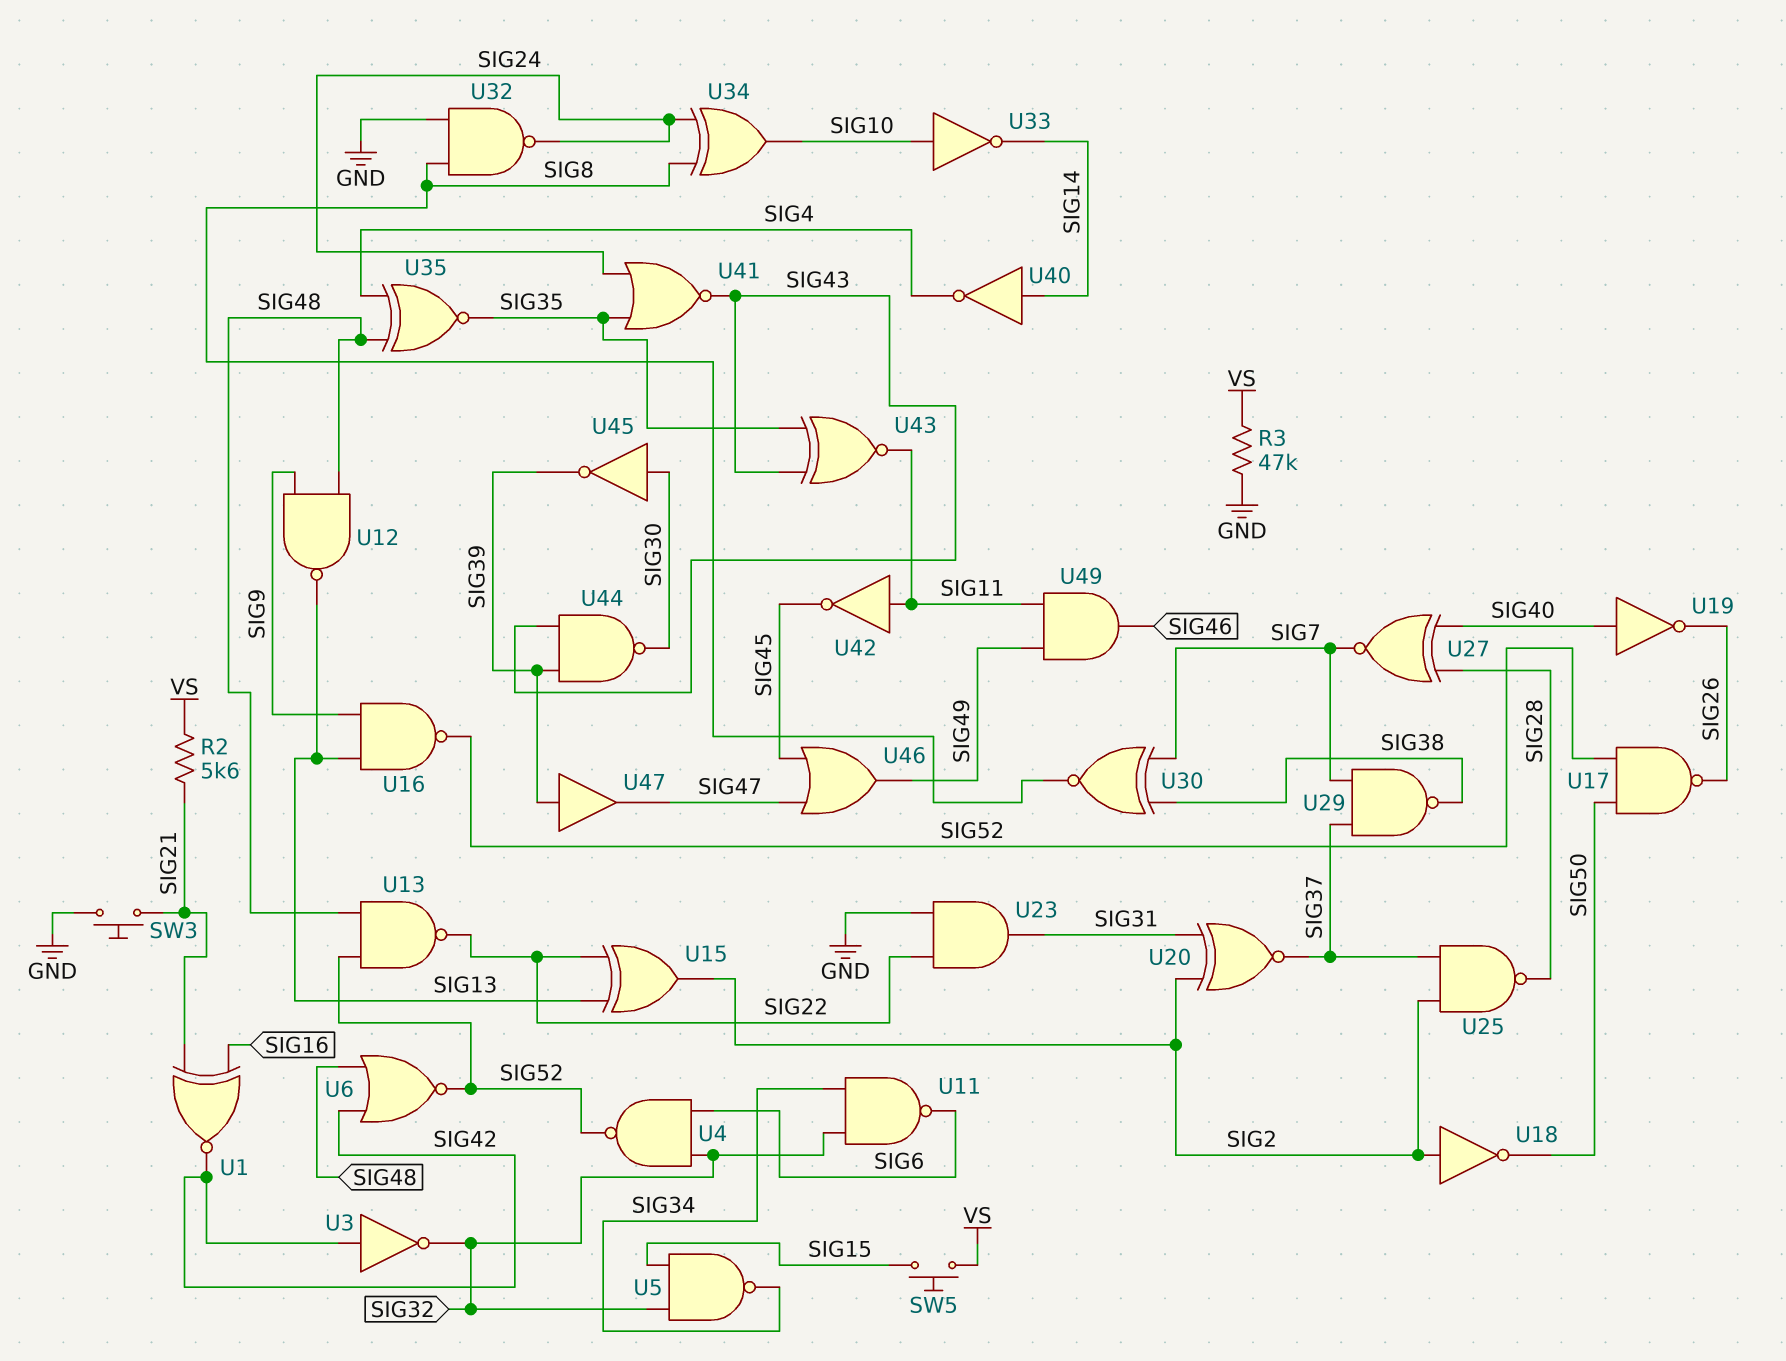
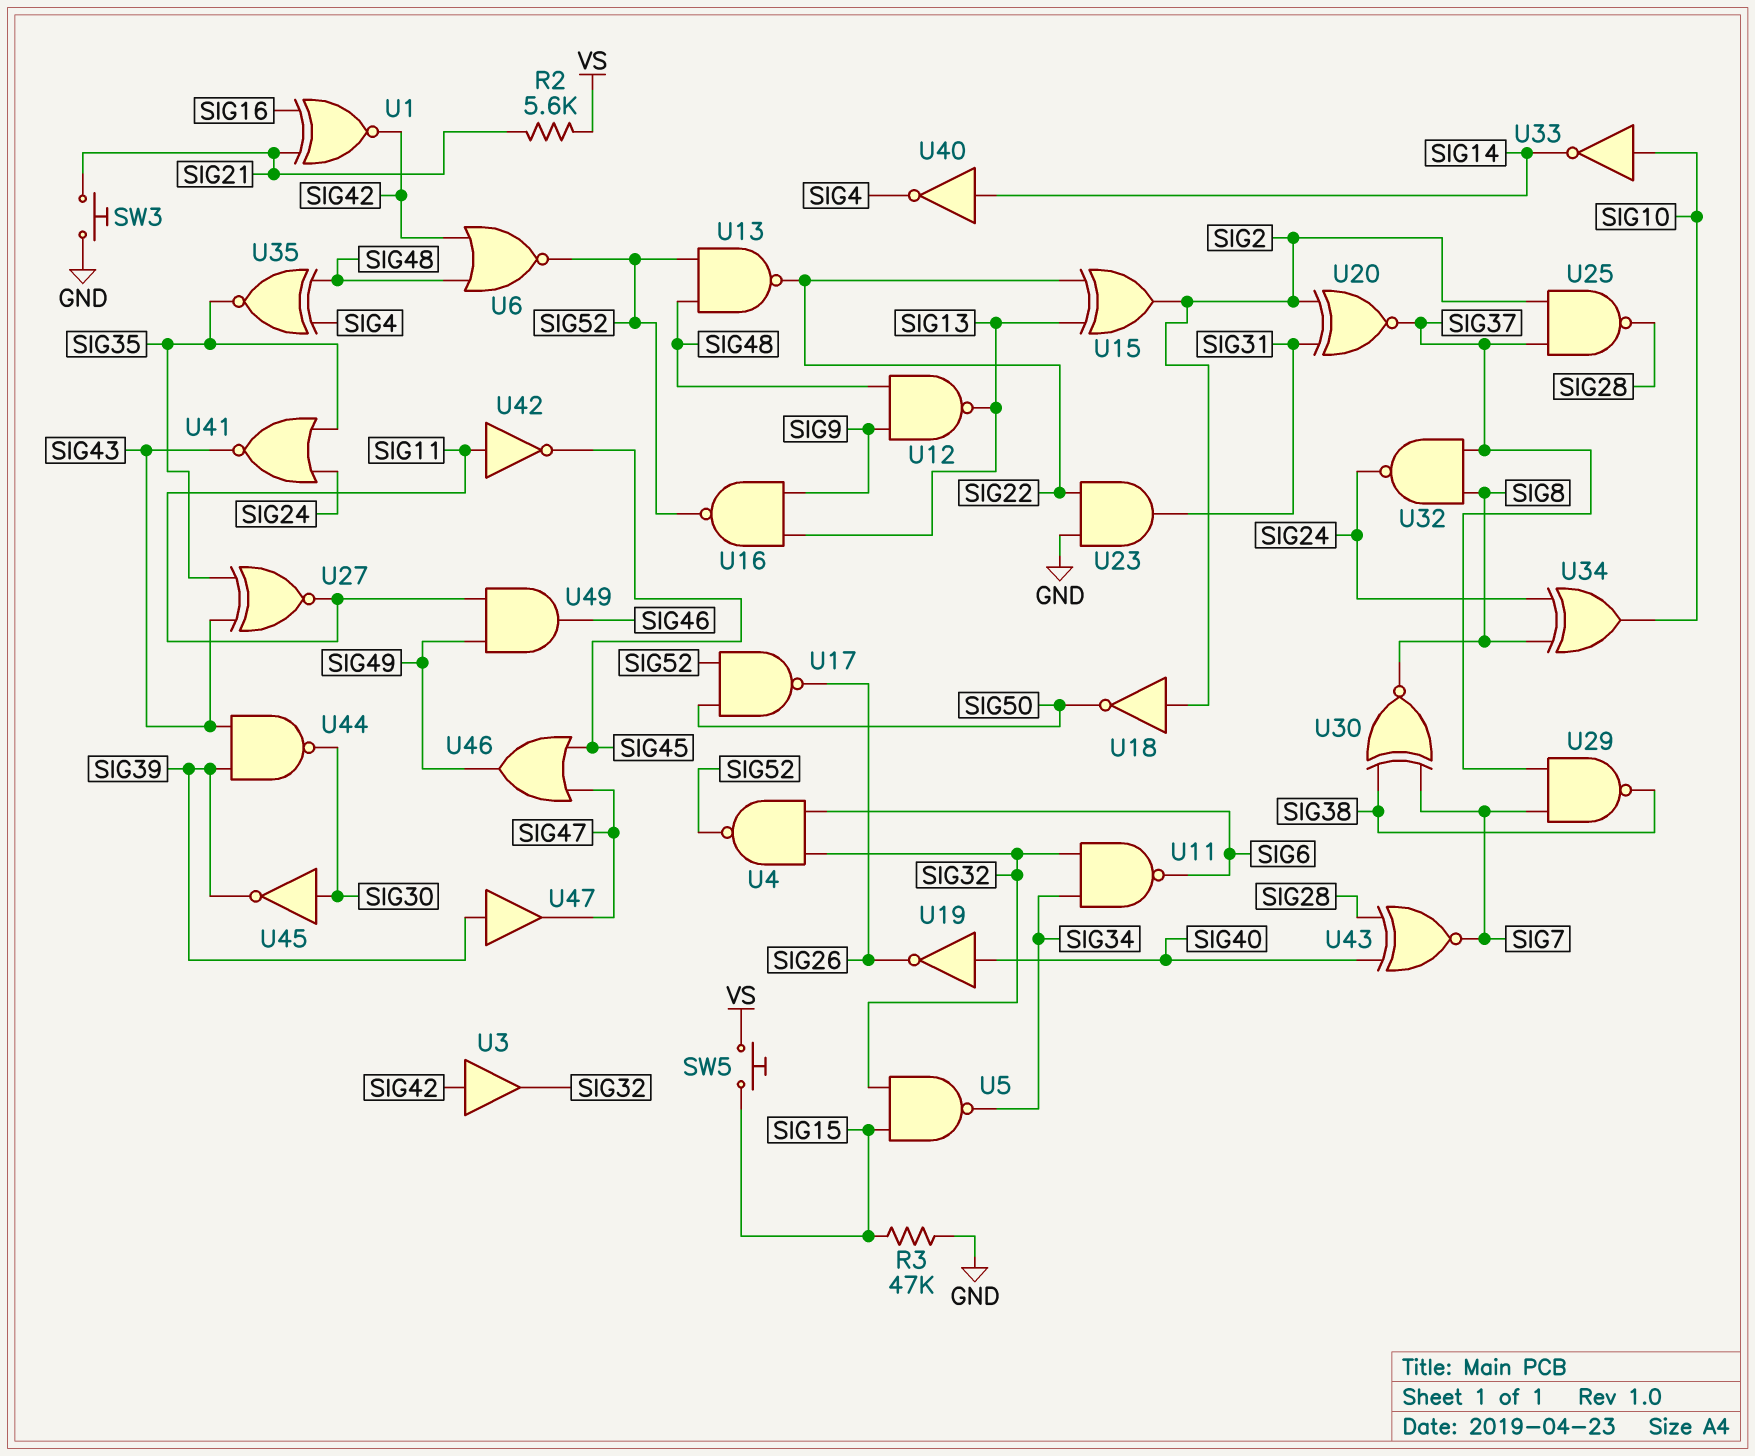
R3: 47k (GND, VS) -> 47k (GND, SIG15)
U3: NOT (in SIG42, out SIG32) -> buffer (in SIG42, out SIG32)
U27: XNOR (in SIG28, in SIG40, out SIG7) -> XNOR (in SIG35, in SIG43, out SIG11)
U32: NAND (in GND, in SIG8, out SIG24) -> NAND (in SIG8, in SIG37, out SIG24)
U43: XNOR (in SIG35, in SIG43, out SIG11) -> XNOR (in SIG28, in SIG40, out SIG7)

